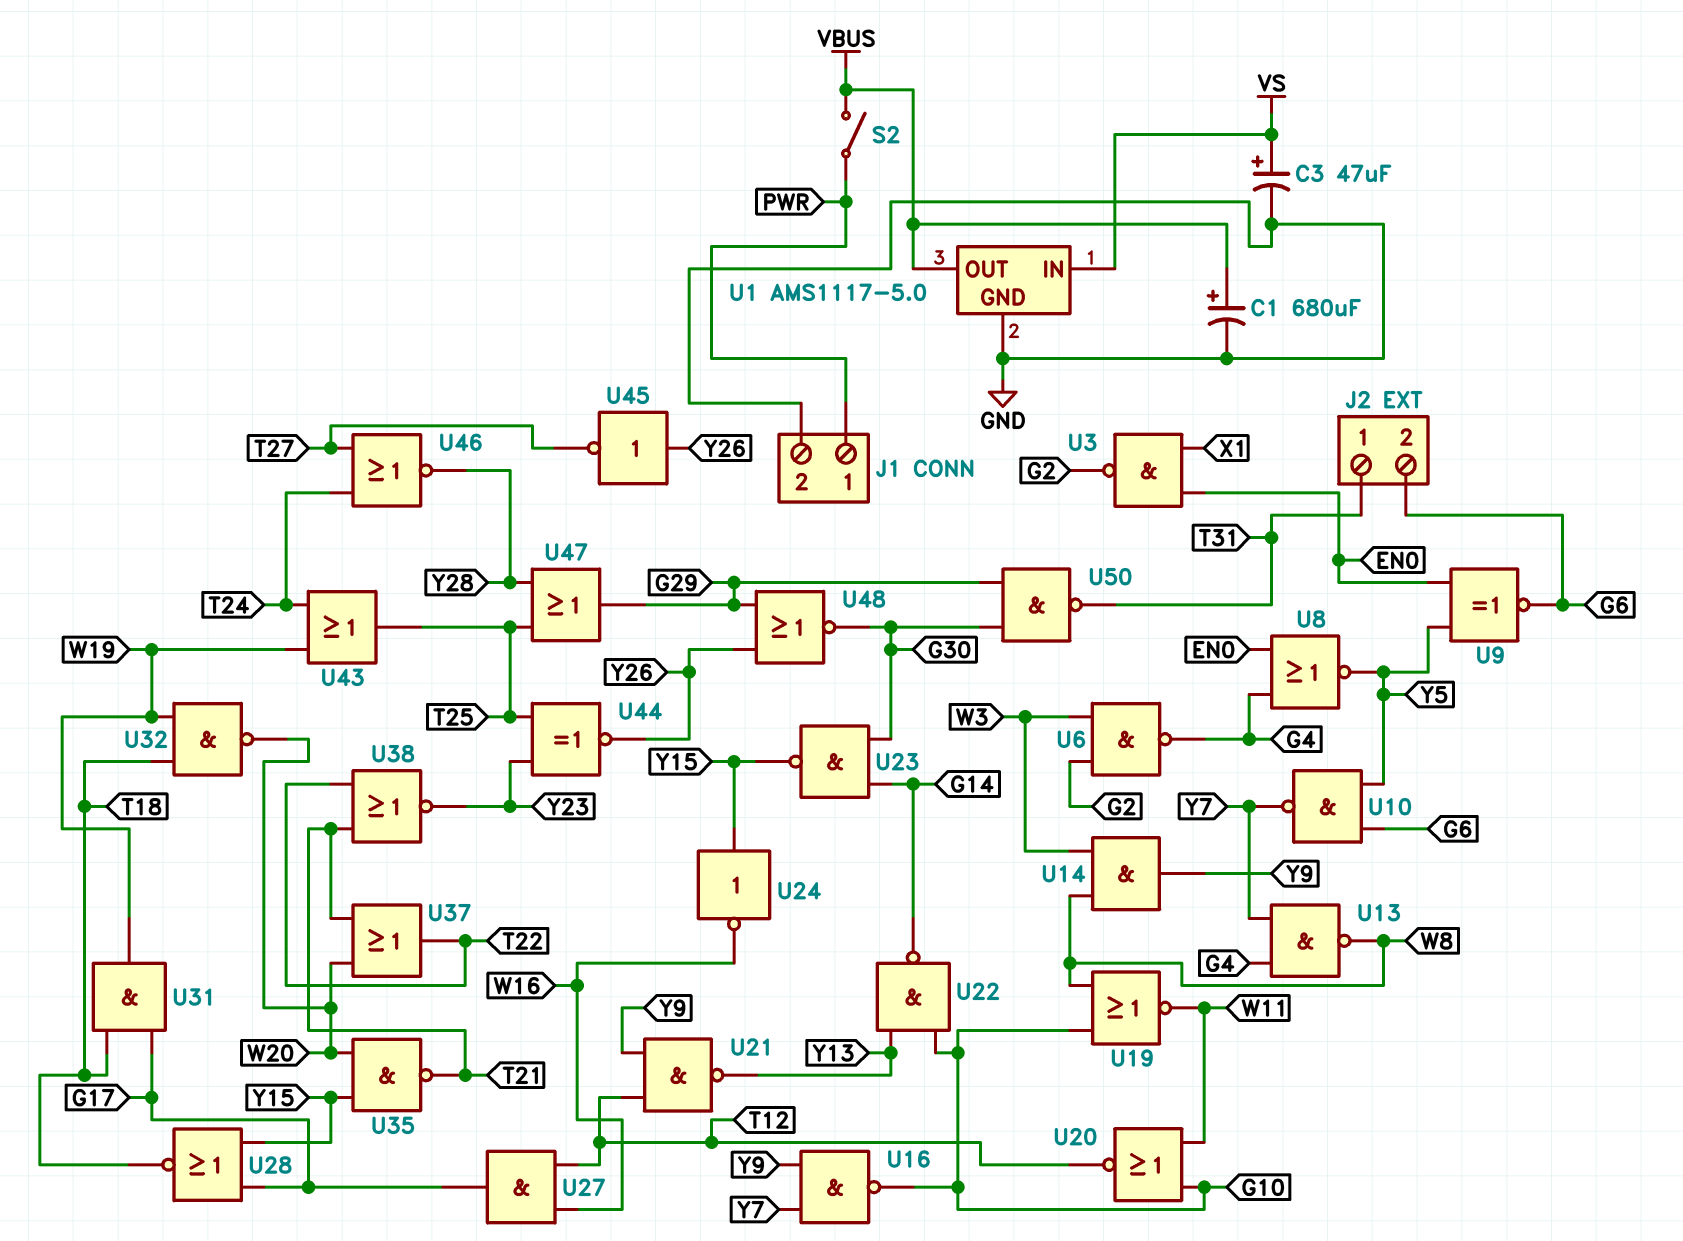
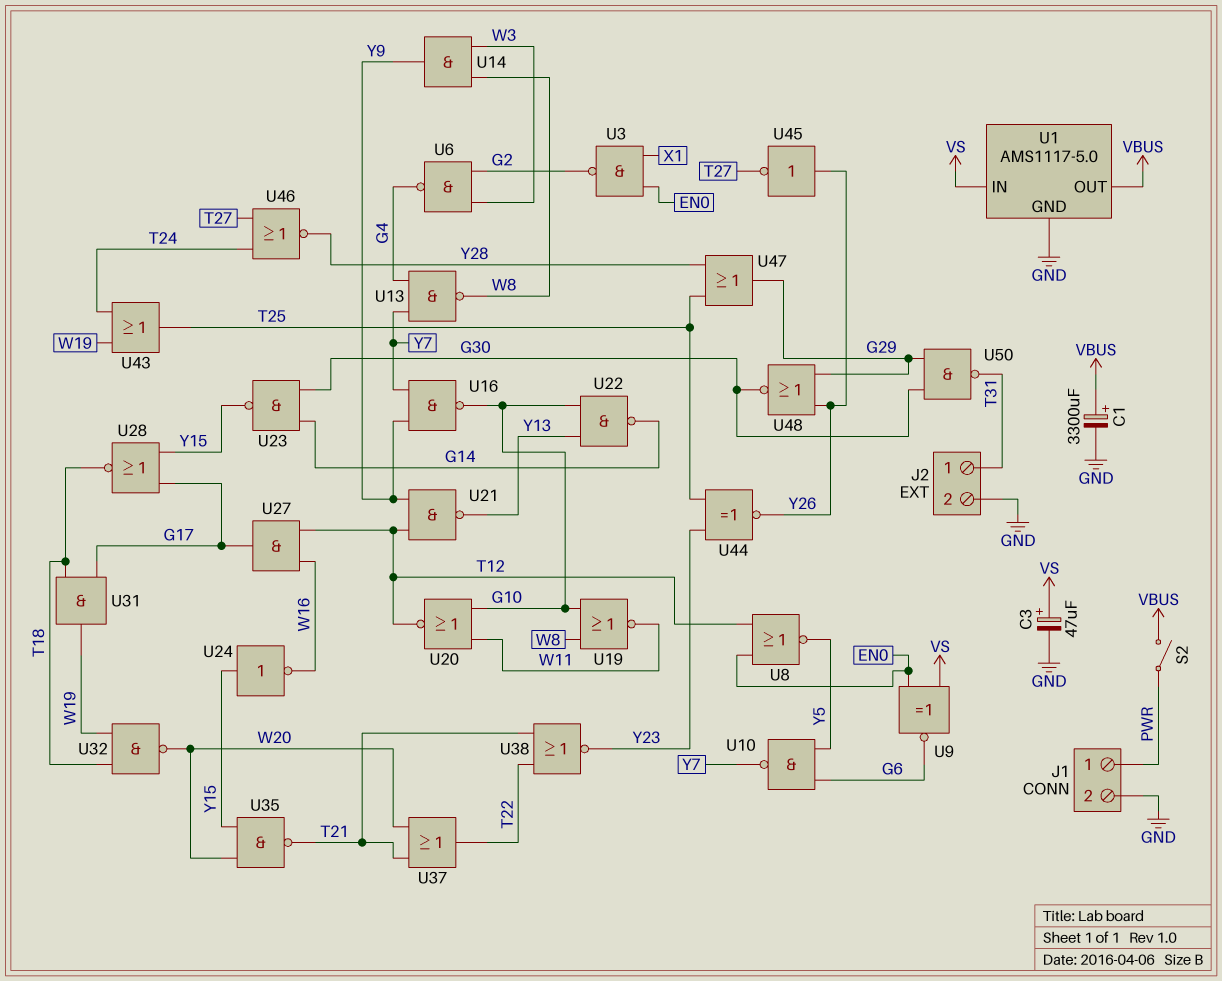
C1: 680uF (plus VBUS, minus GND) -> 3300uF (plus VBUS, minus GND)
J2 pin 2: G6 -> GND
U8: NOR (in EN0, in G4, out Y5) -> NOR (in EN0, in T12, out Y5)
U9: XNOR (in EN0, in Y5, out G6) -> XNOR (in EN0, in VS, out G6)

